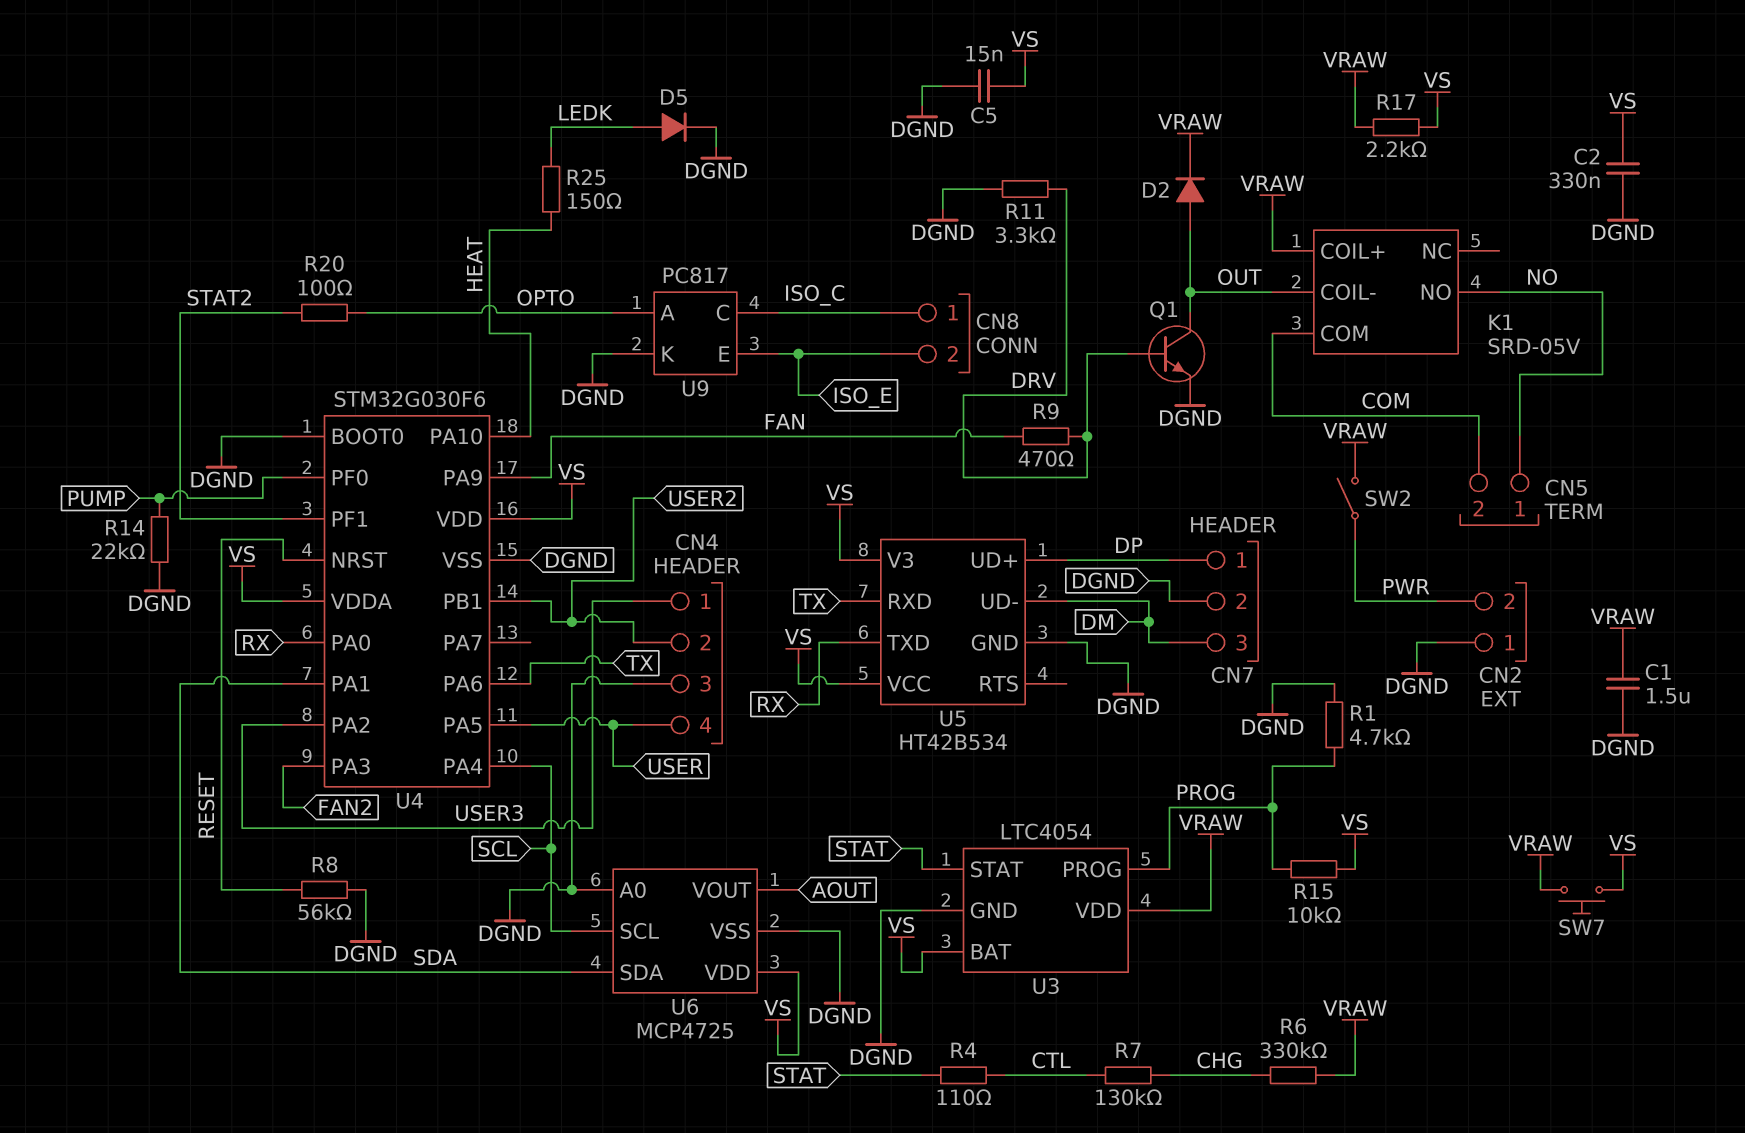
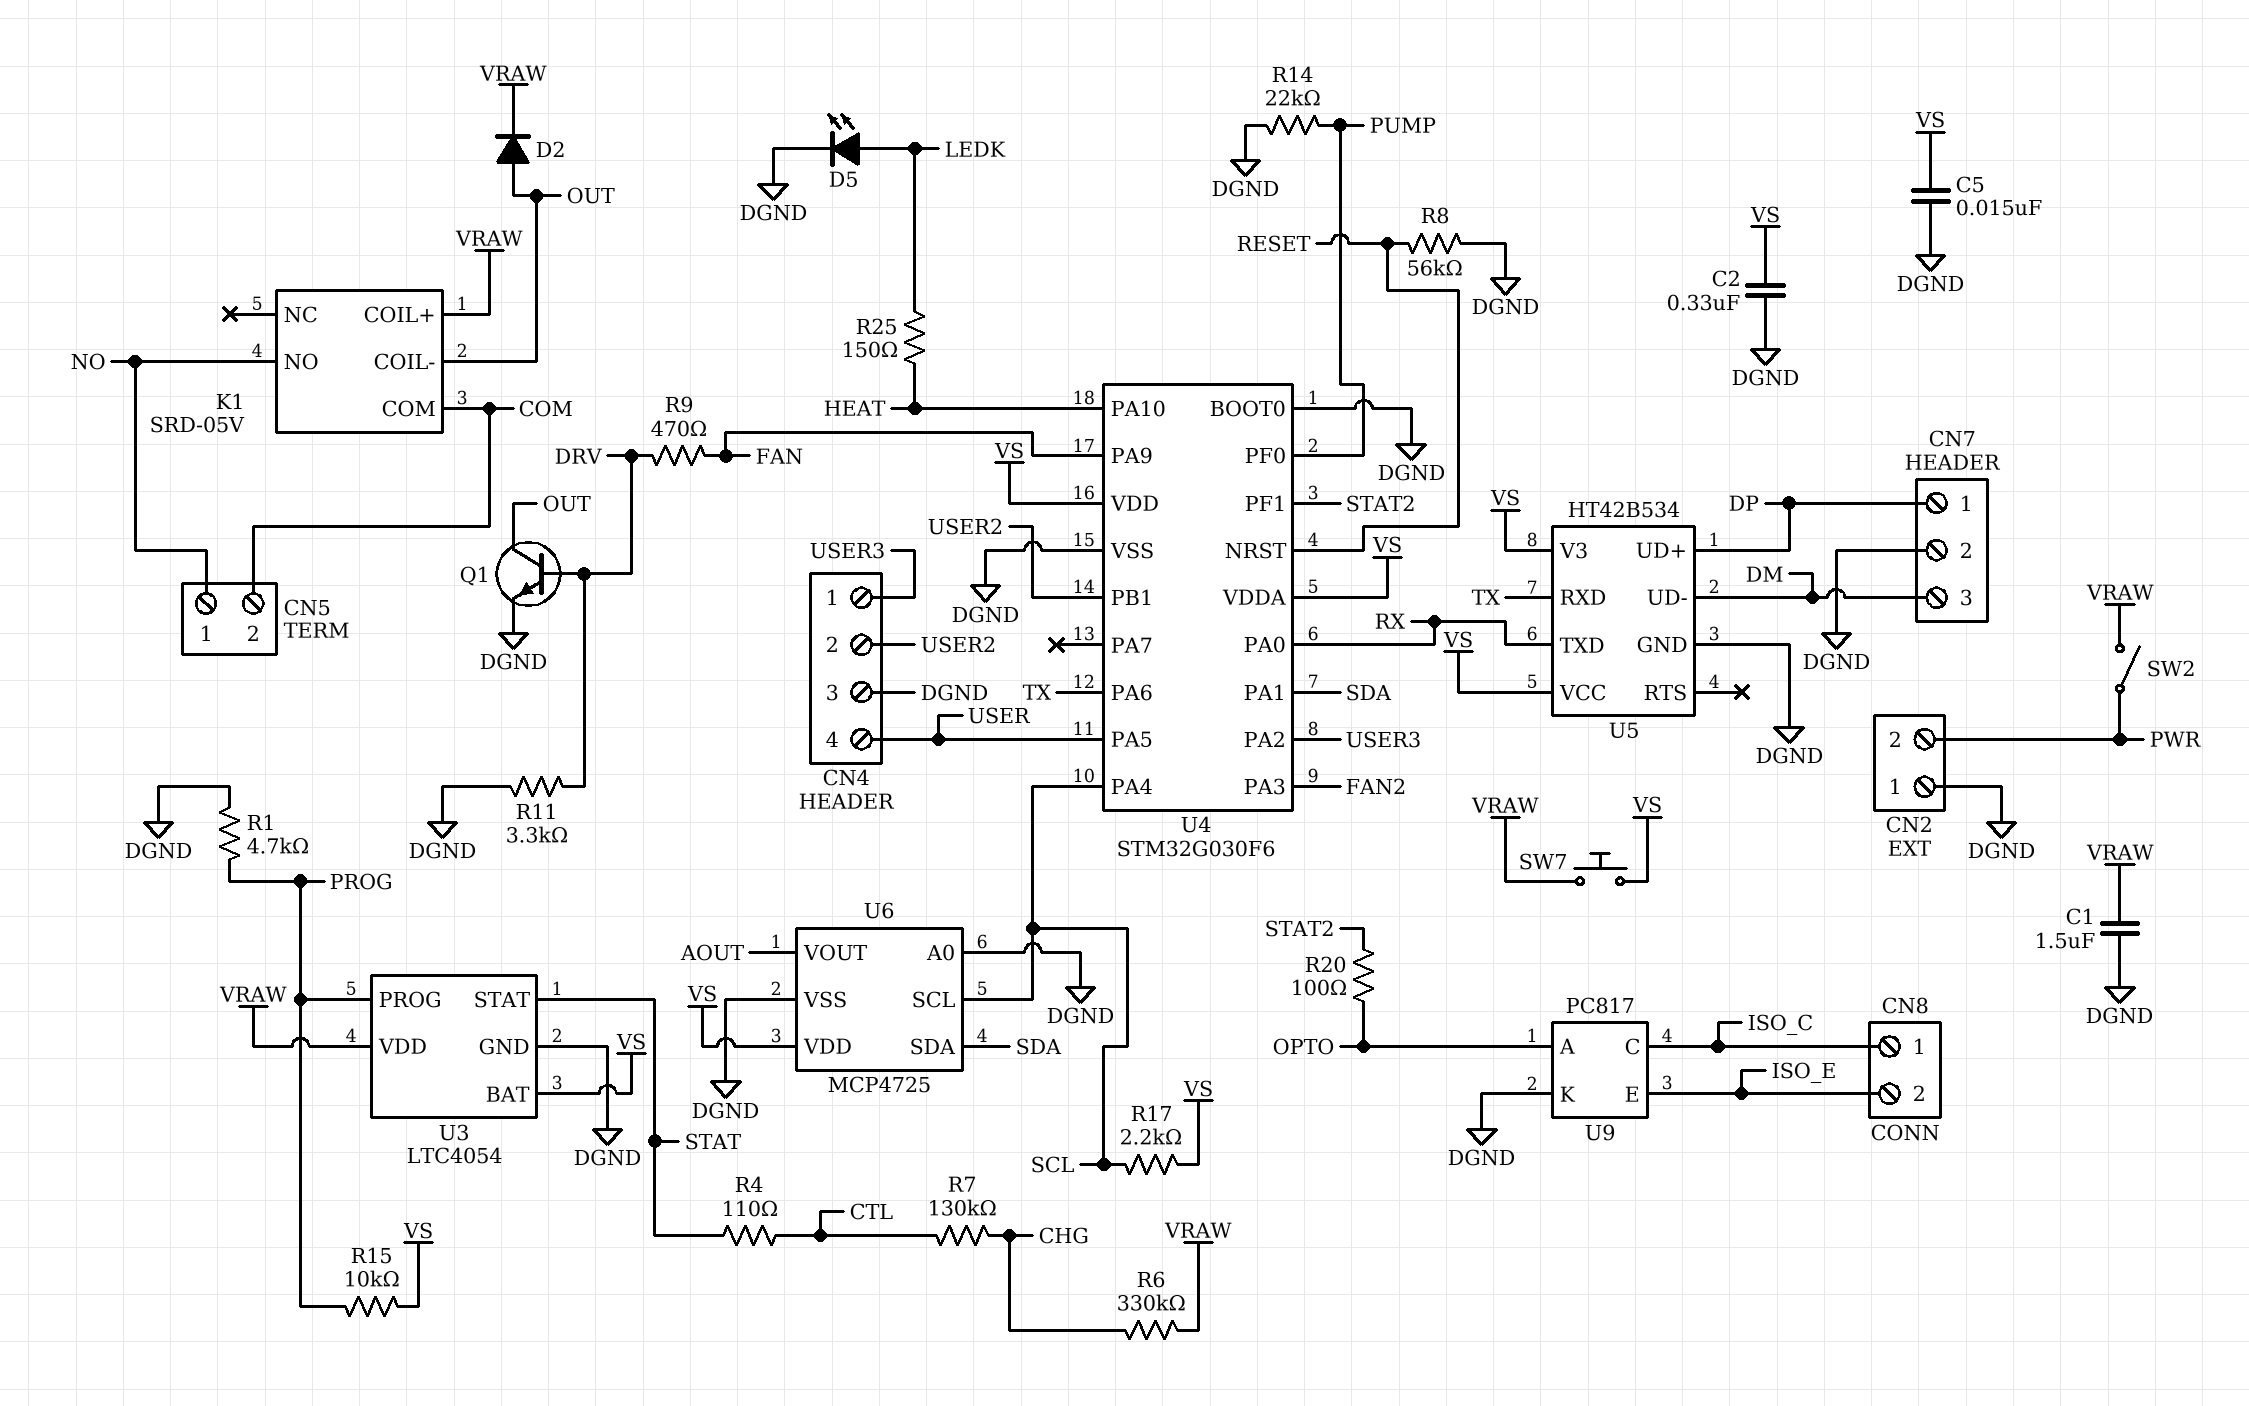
D5: diode (A LEDK, K DGND) -> LED (A LEDK, K DGND)
R17: 2.2k (VRAW, VS) -> 2.2k (SCL, VS)

